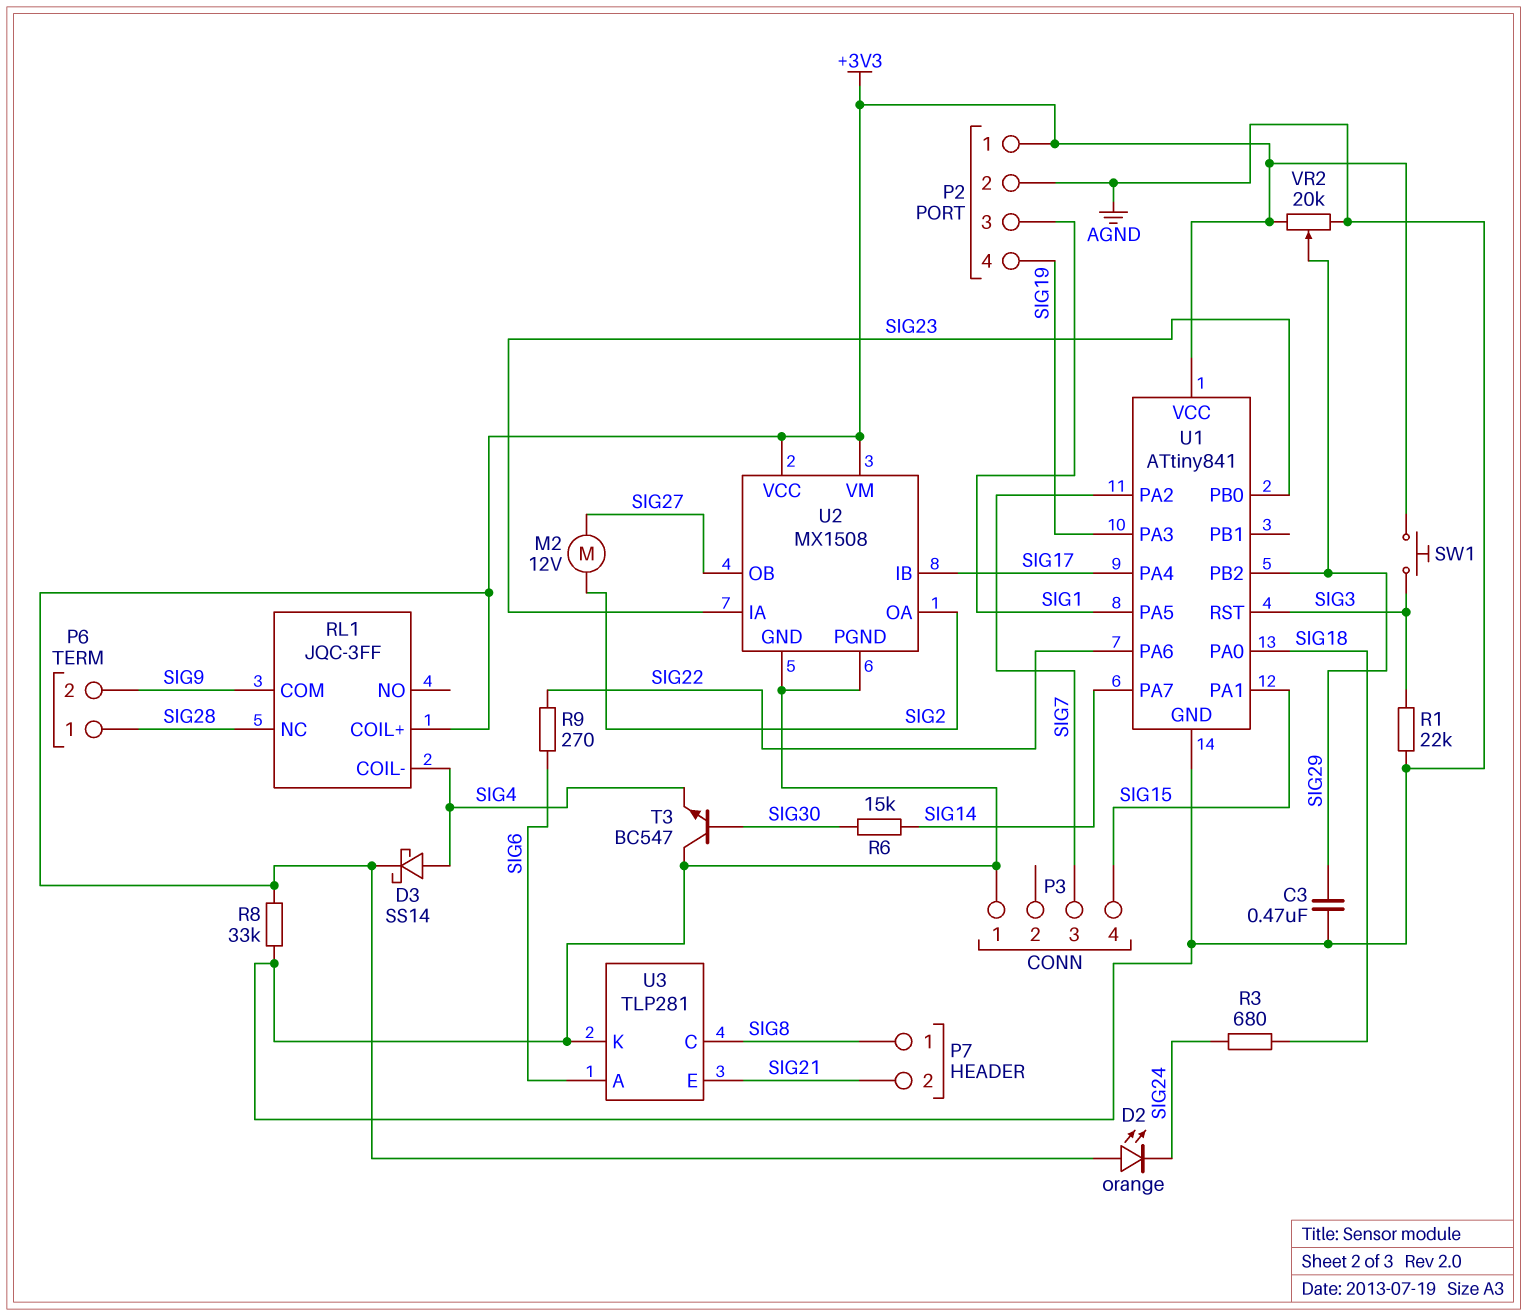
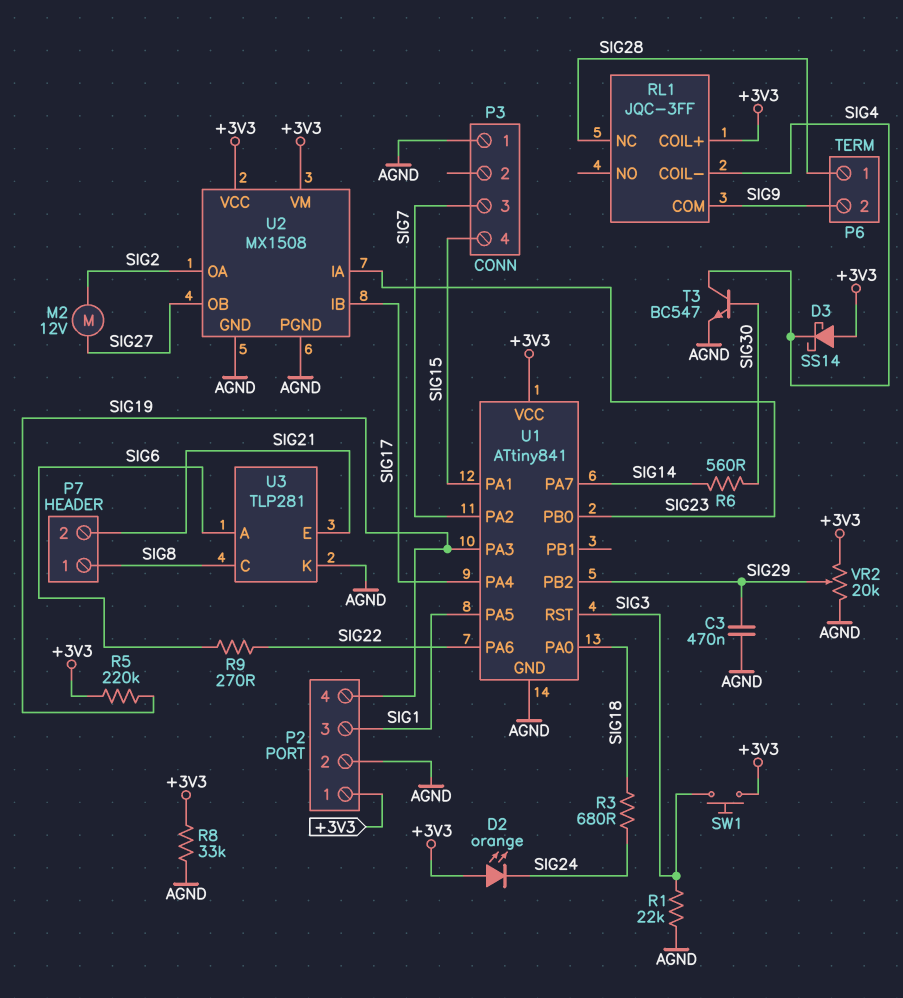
D3: schottky SS14 (A SIG4, K +3V3) -> schottky SS14 (A +3V3, K SIG4)
R5: none -> 220k (+3V3, SIG19)
R6: 15k (SIG14, SIG30) -> 560 (SIG14, SIG30)
T3: NPN BC547 (B SIG30, C AGND, E SIG4) -> NPN BC547 (B SIG30, C SIG4, E AGND)

